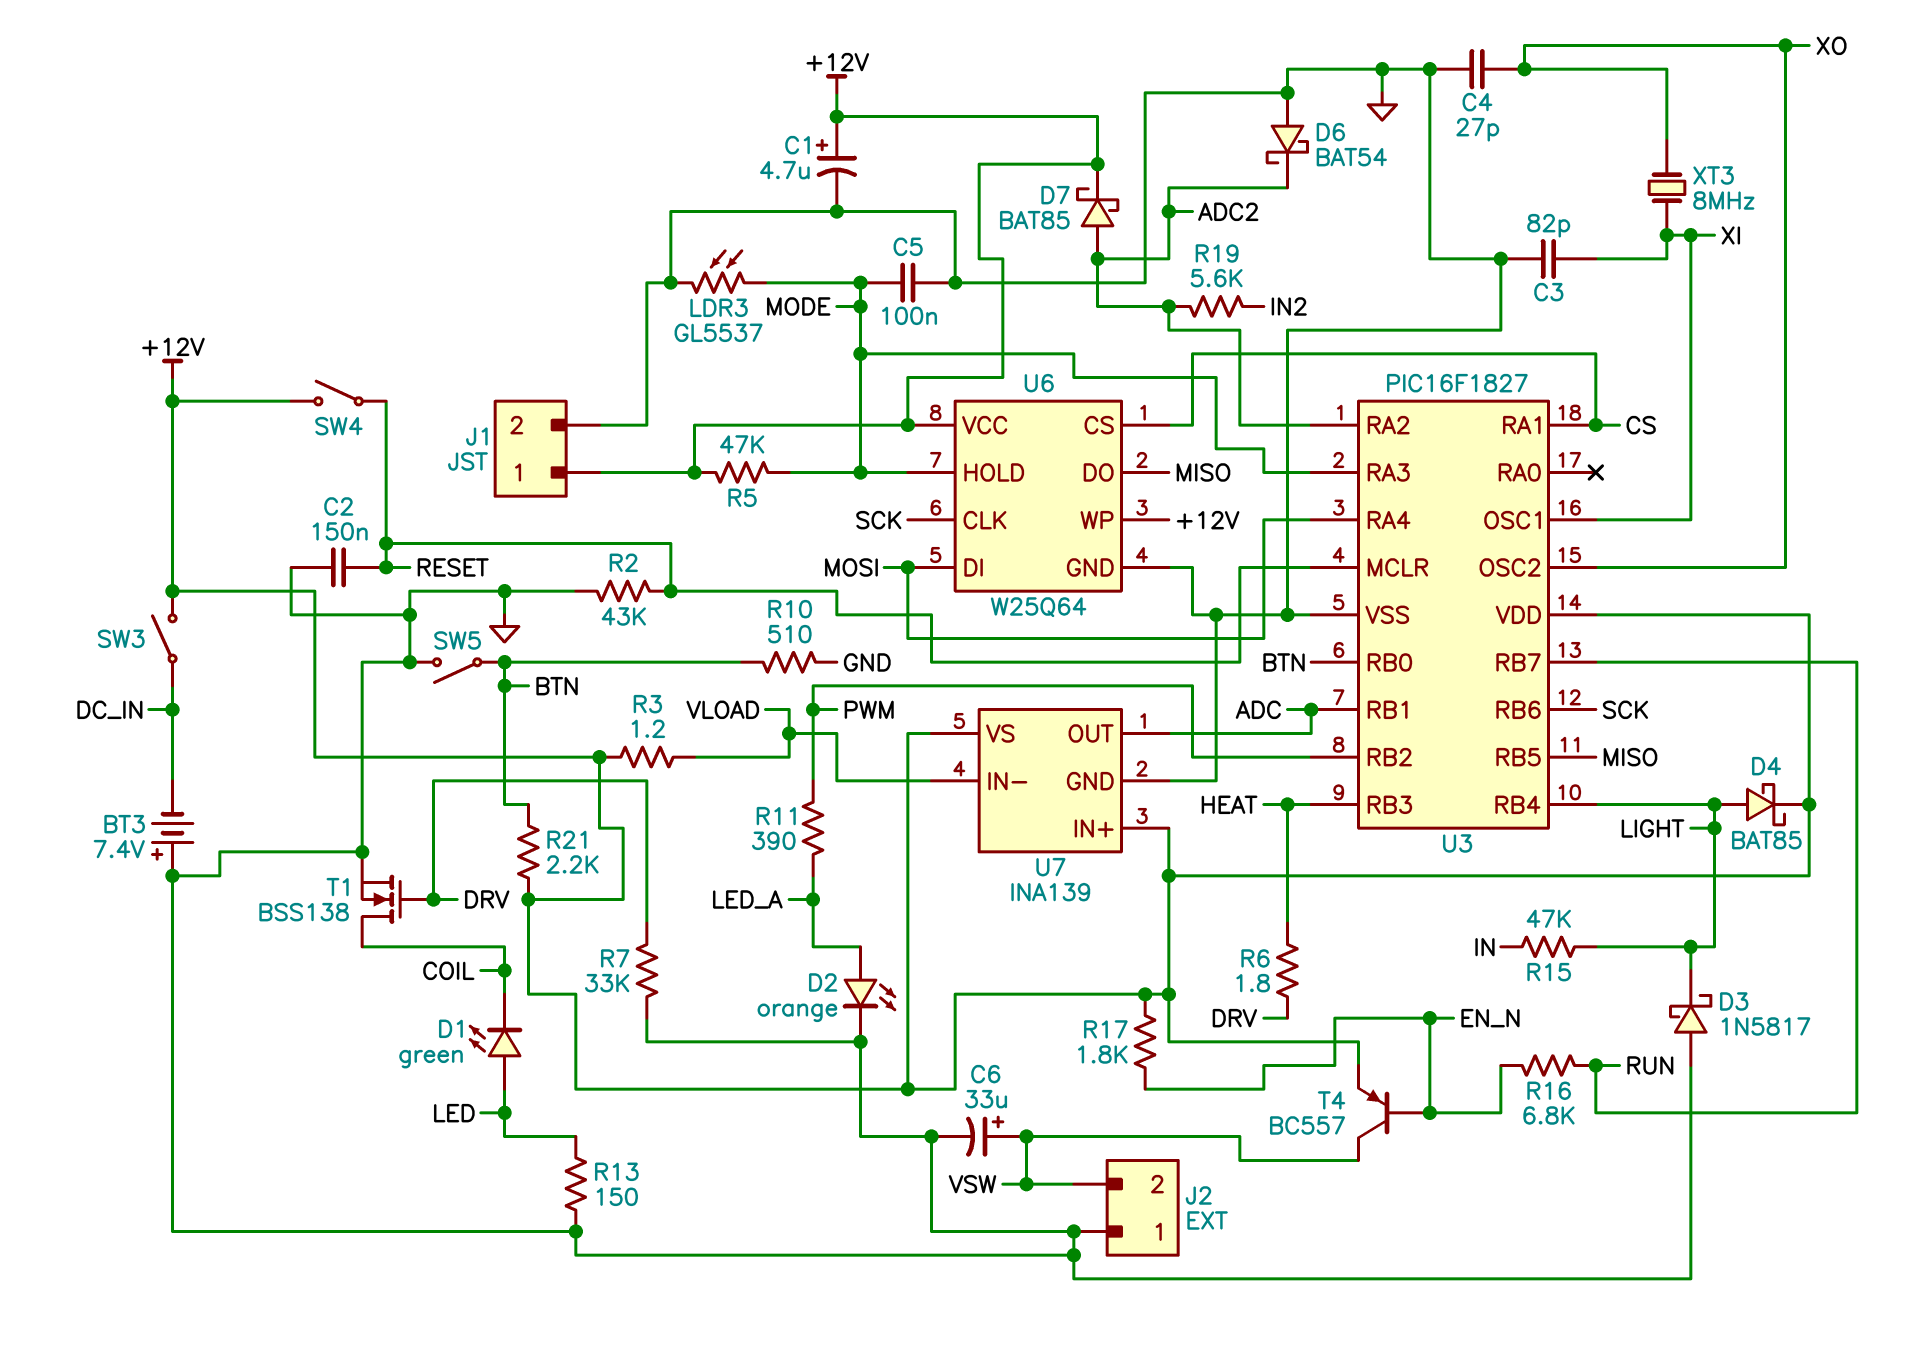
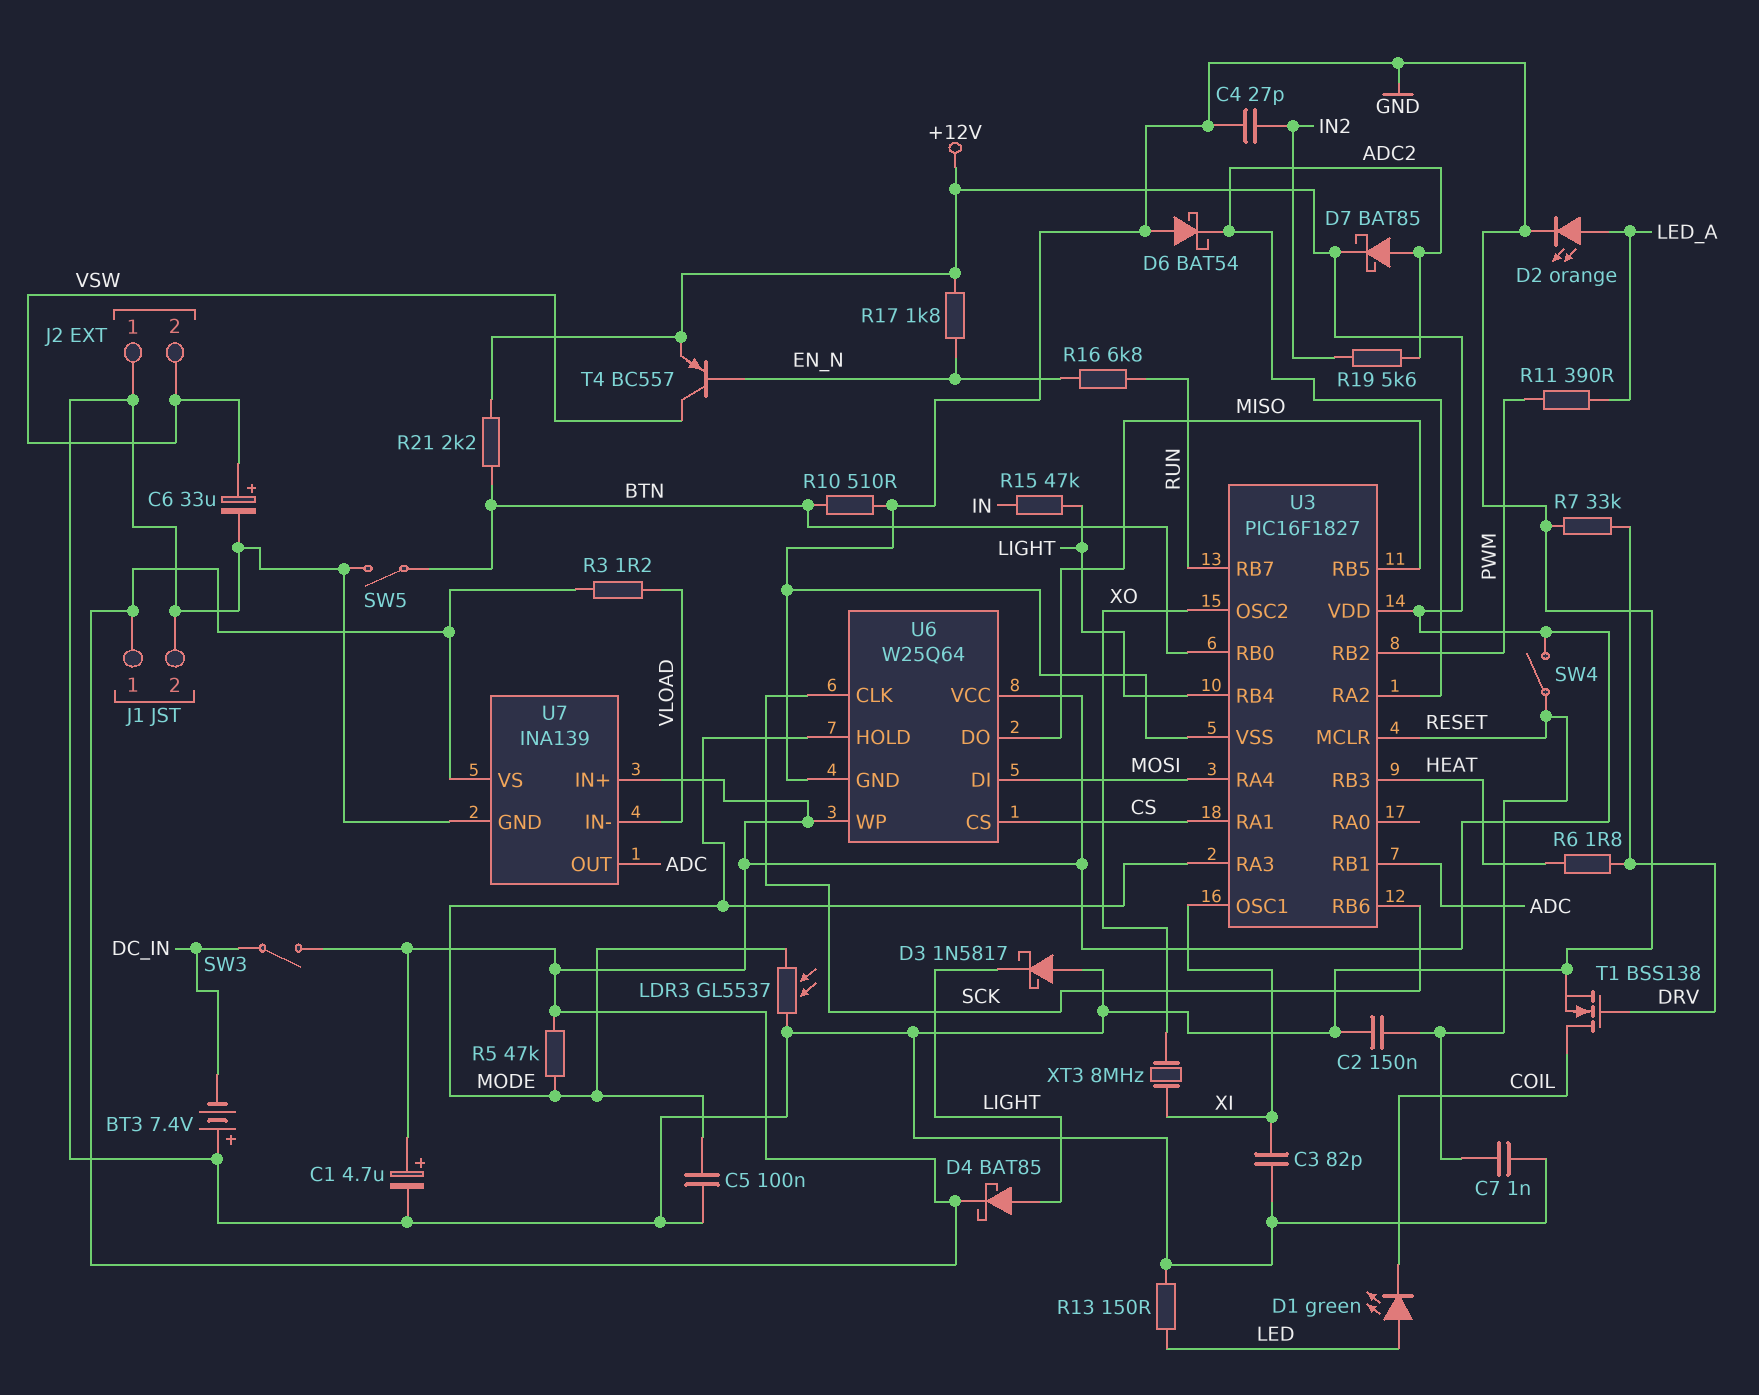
C4: 27pF (GND, XO) -> 27pF (GND, IN2)
C7: none -> 1nF (GND, RESET)
R2: 43k (GND, RESET) -> none

